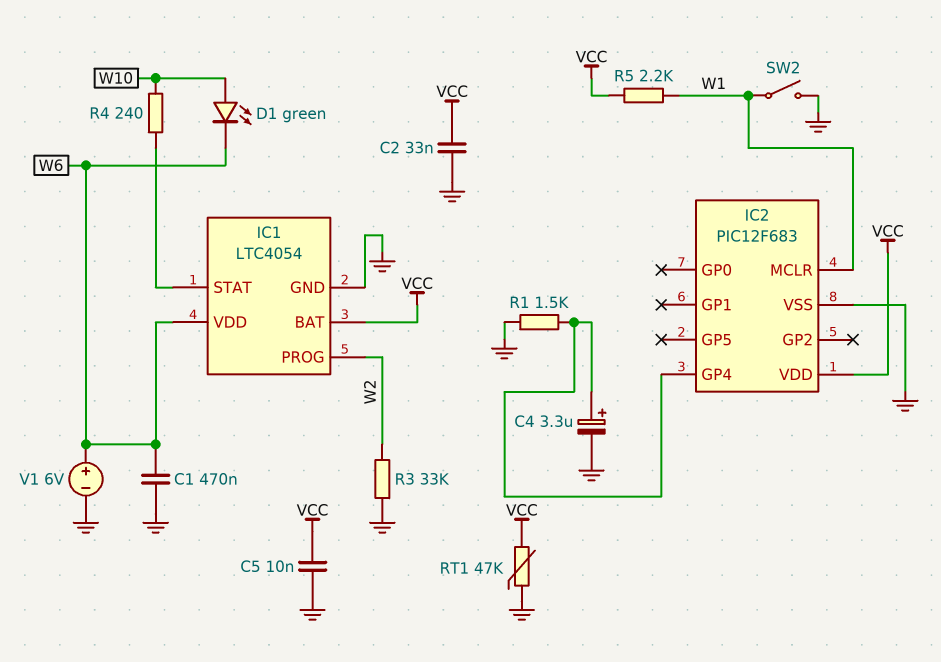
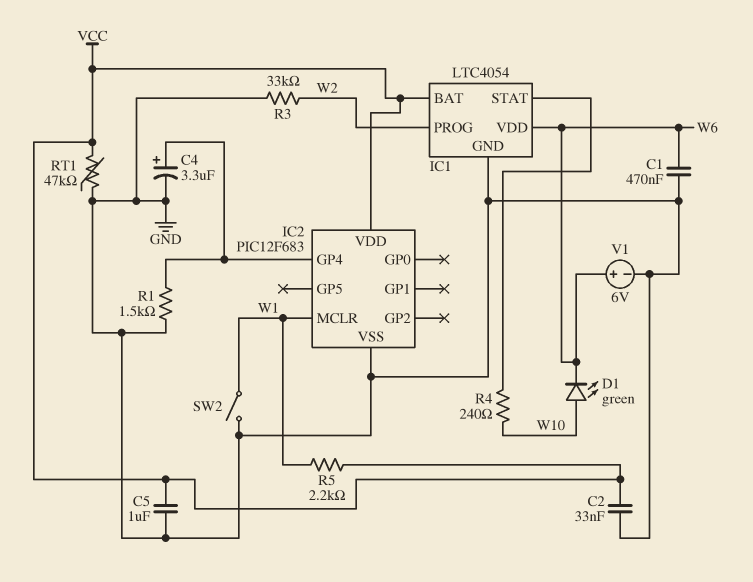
C5: 10nF (GND, VCC) -> 1uF (GND, VCC)

